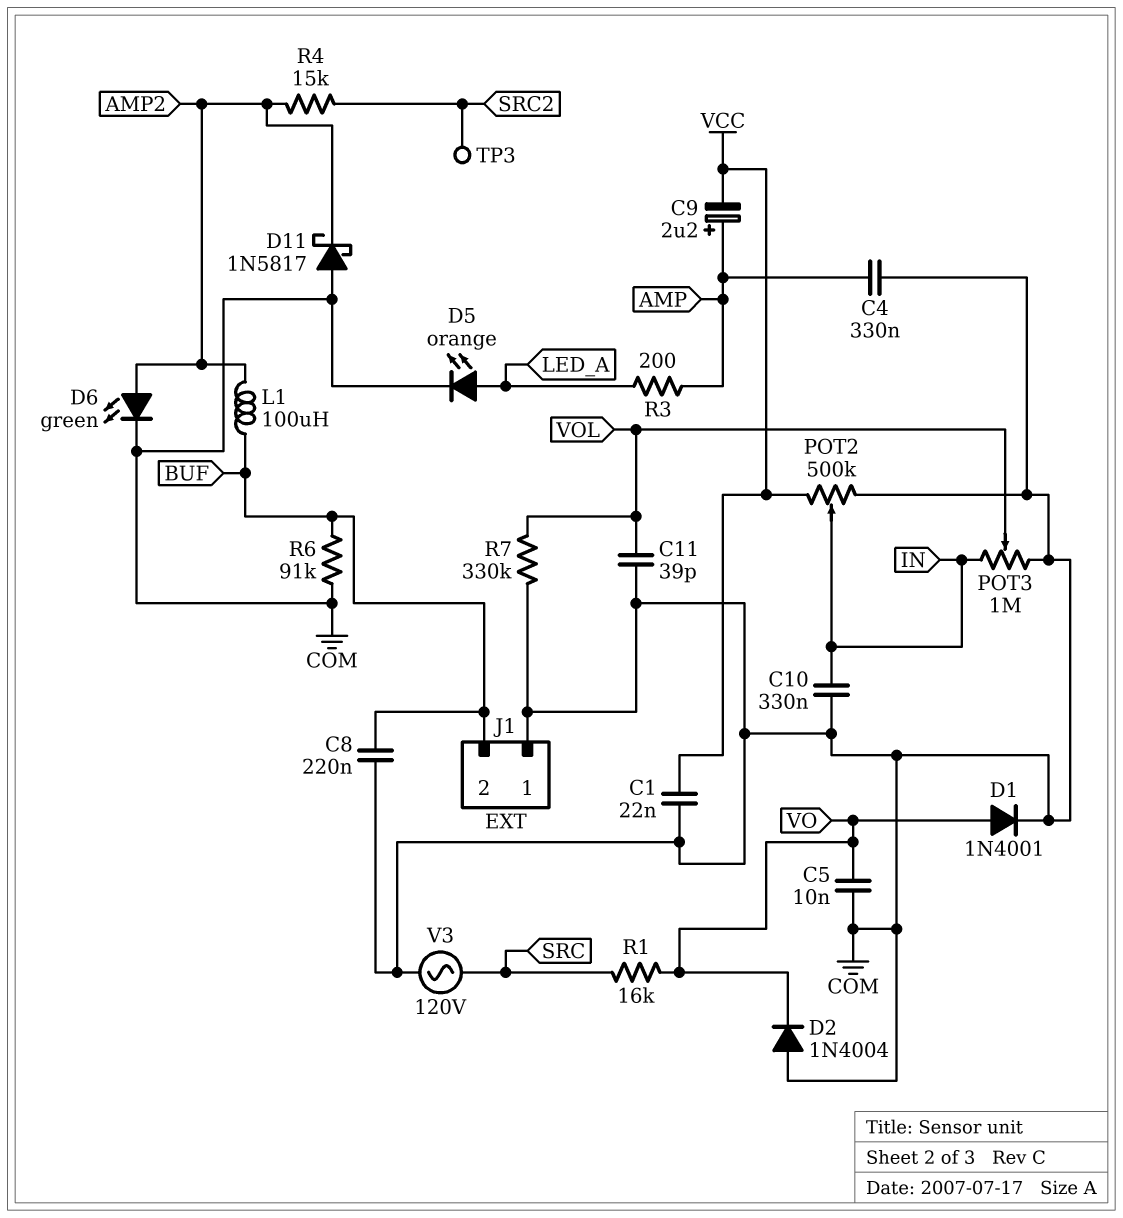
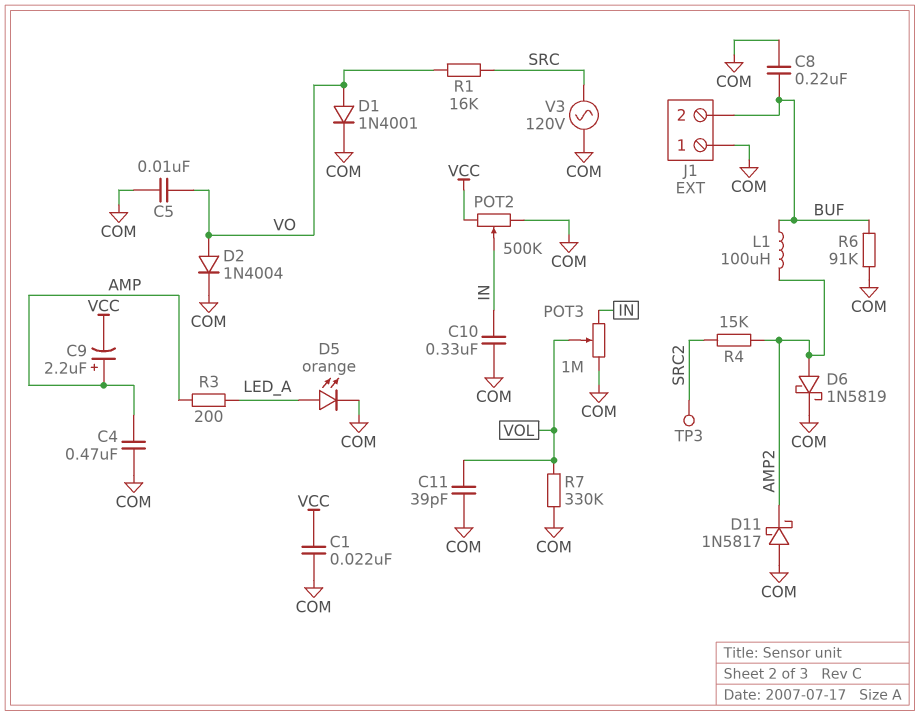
C4: 330nF (AMP, COM) -> 470nF (AMP, COM)
D2: diode 1N4004 (A COM, K VO) -> diode 1N4004 (A VO, K COM)
D6: LED green (A AMP2, K COM) -> schottky 1N5819 (A AMP2, K COM)

